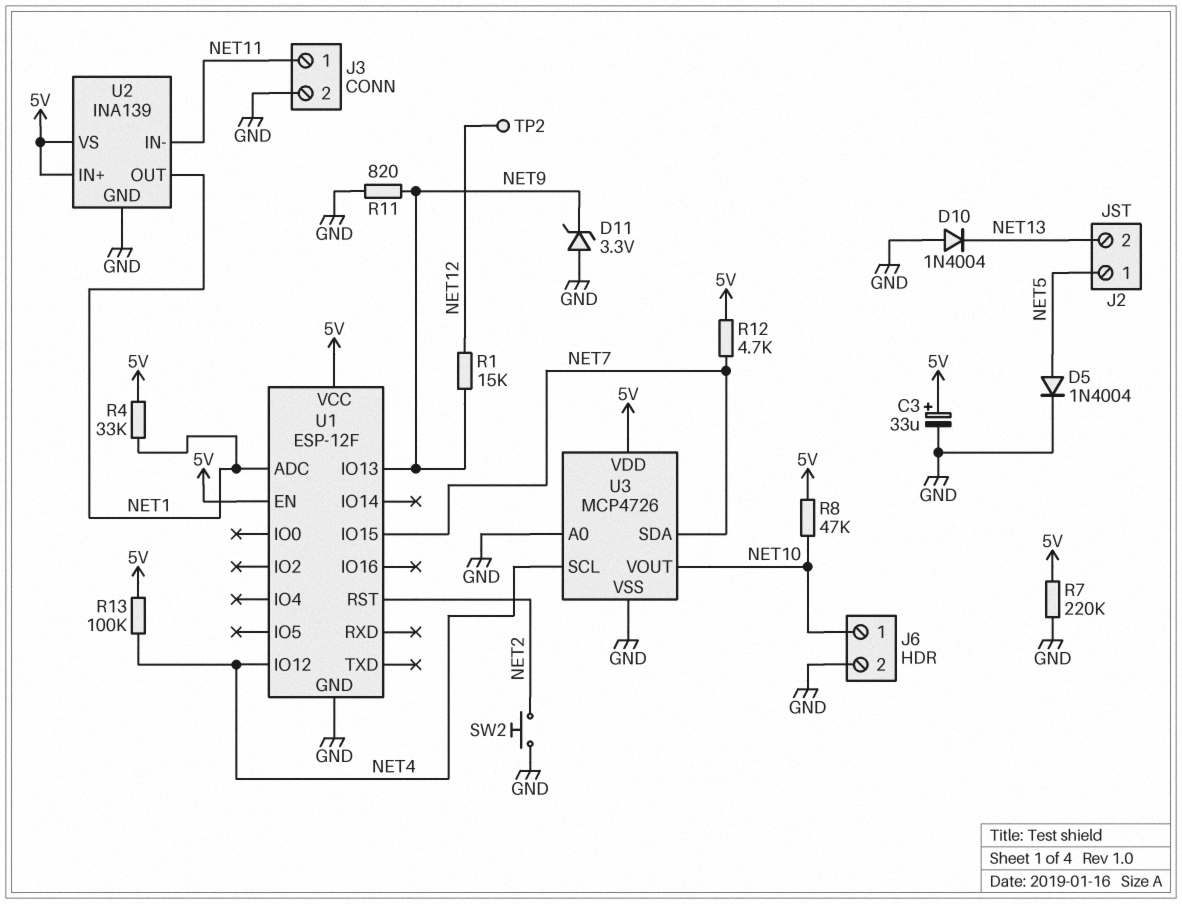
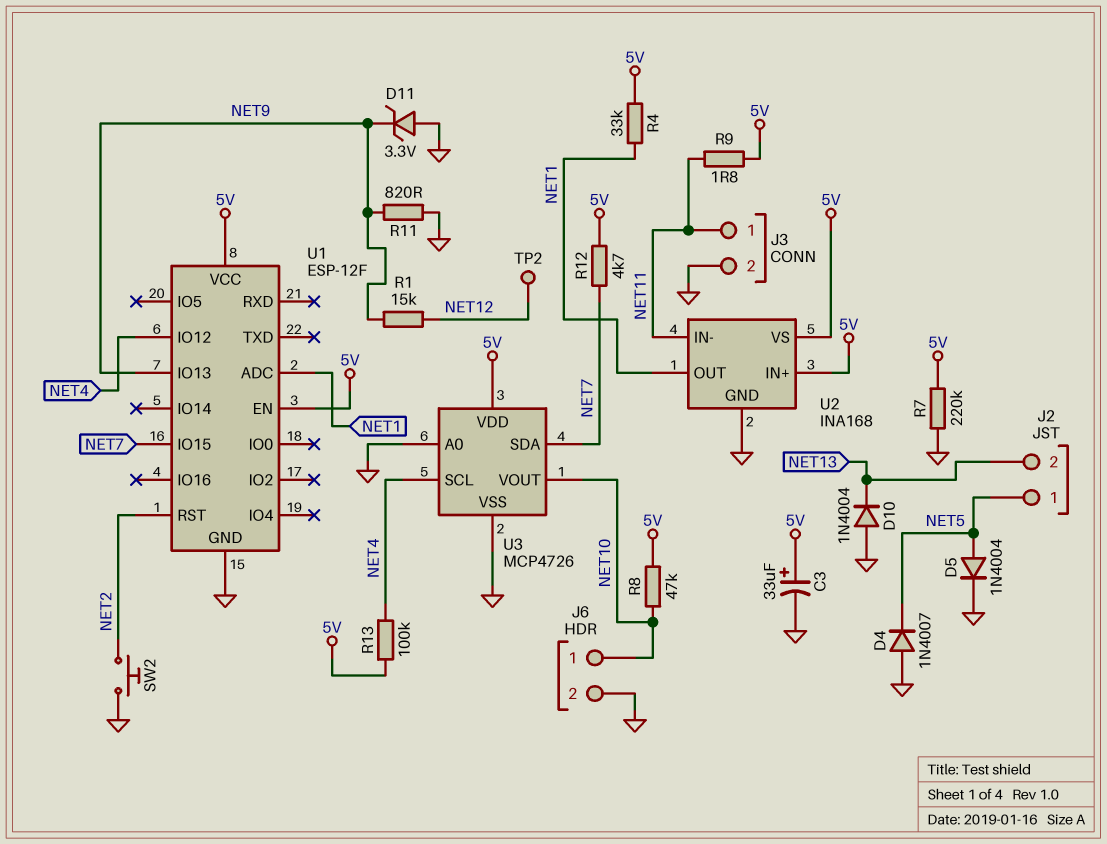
D4: none -> diode 1N4007 (A GND, K NET5)
R9: none -> 1.8 (5V, NET11)
U2: INA139 -> INA168

